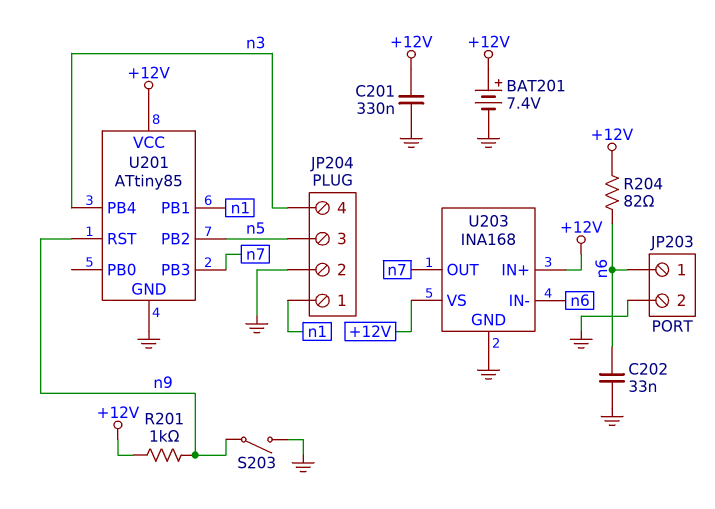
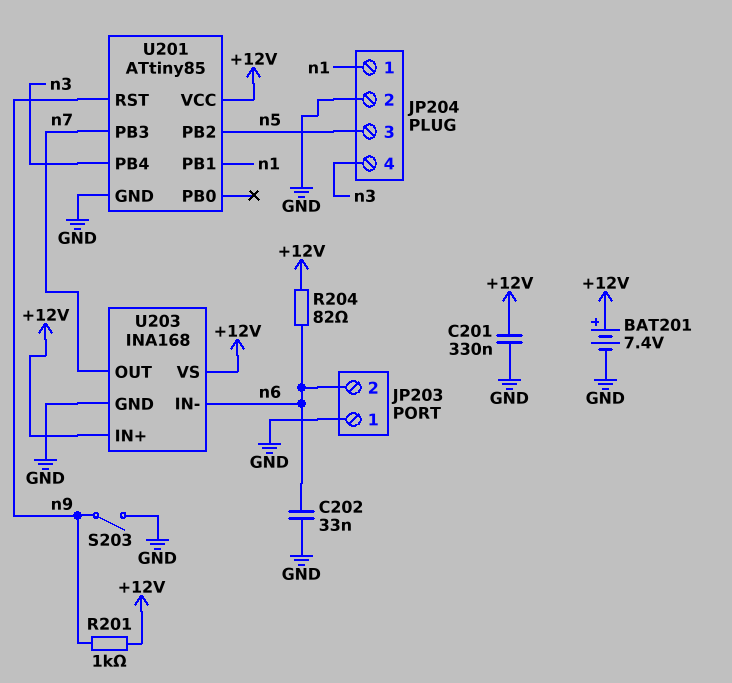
JP203 pin 1: n6 -> GND
JP203 pin 2: GND -> n6

